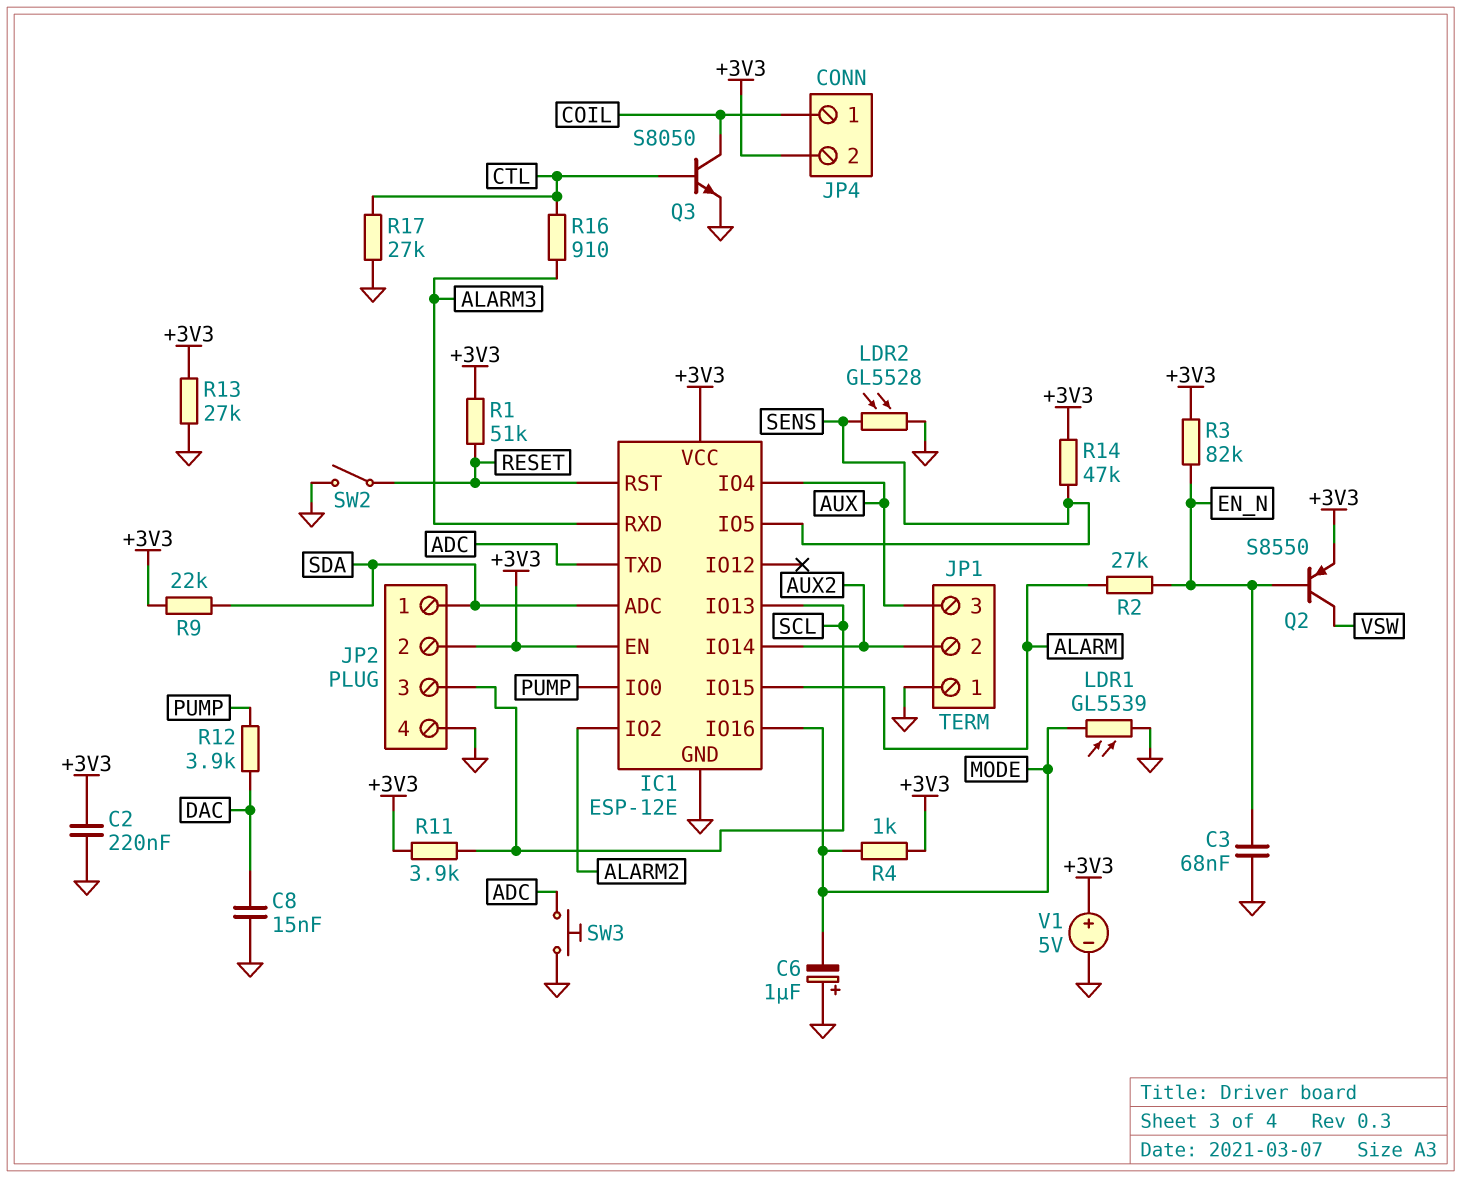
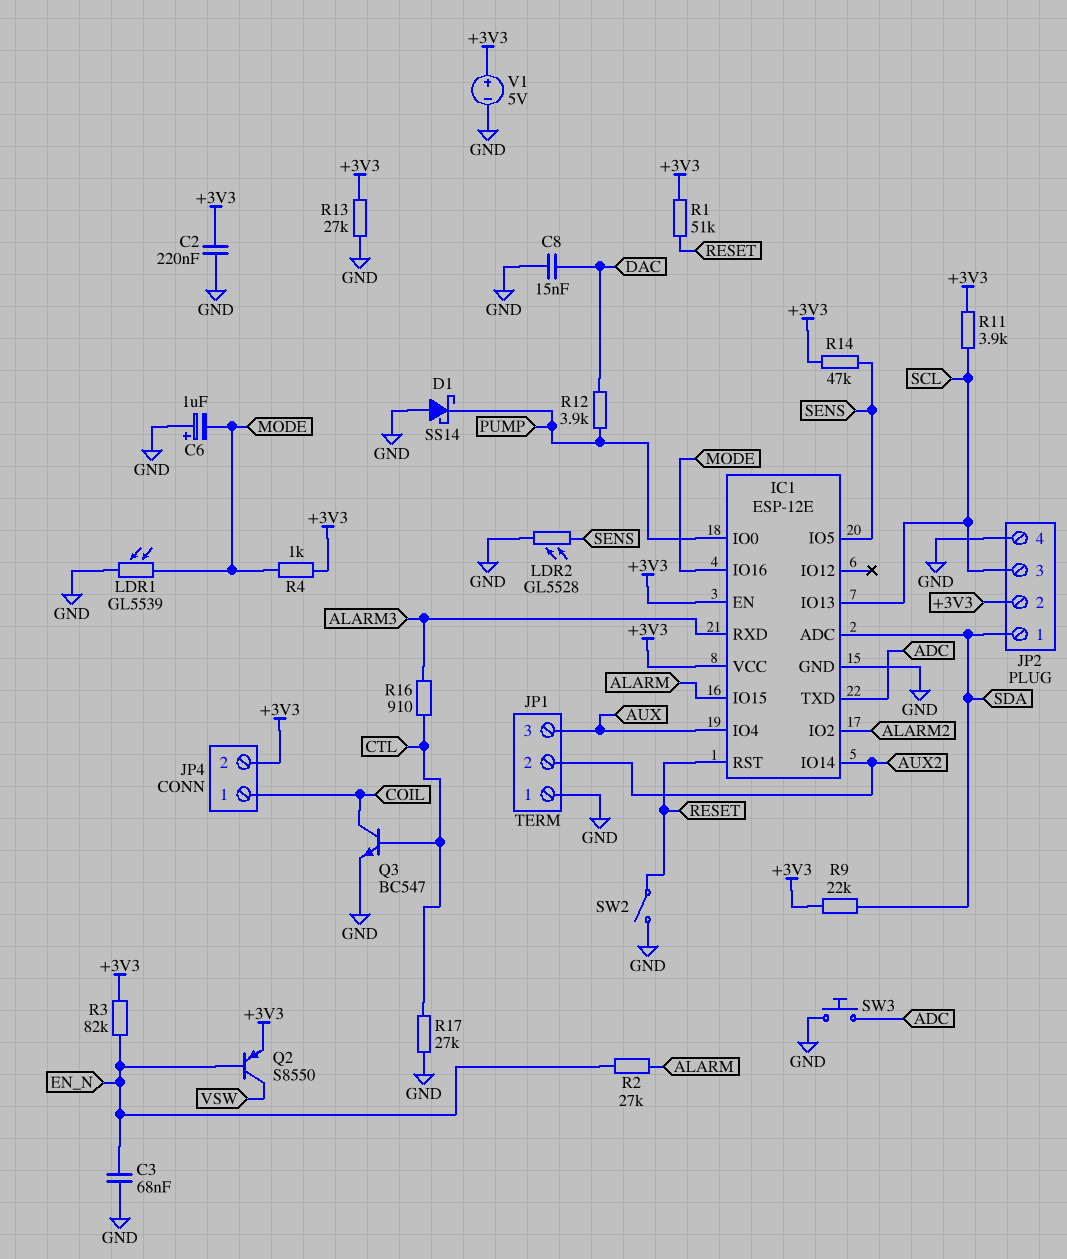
D1: none -> schottky SS14 (A GND, K PUMP)
Q3: NPN S8050 (B CTL, C COIL, E GND) -> NPN BC547 (B CTL, C COIL, E GND)

